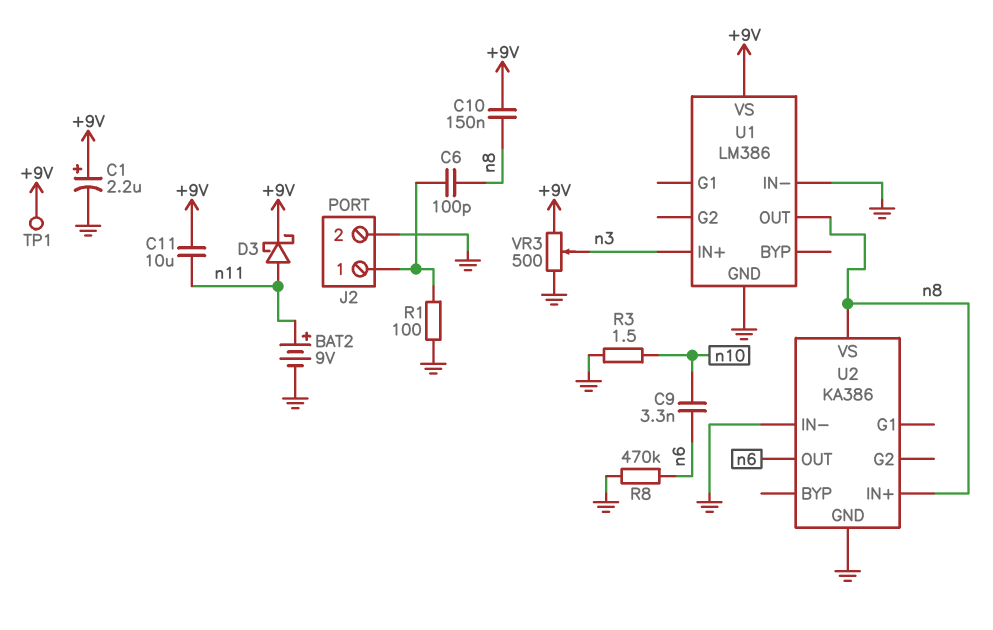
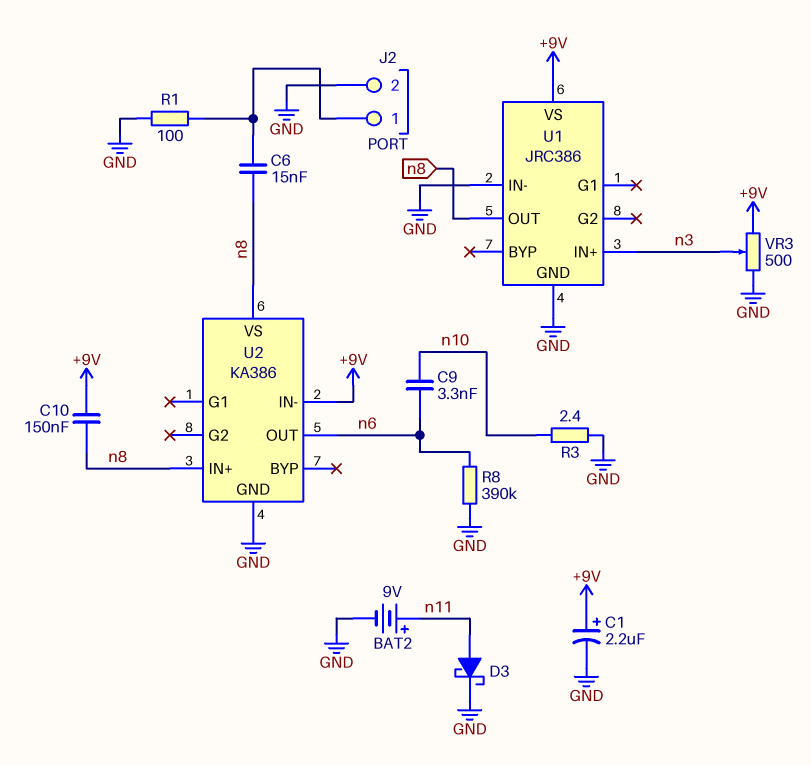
C6: 100pF (J2/1, n8) -> 15nF (J2/1, n8)
C11: 10uF (+9V, n11) -> none
D3: schottky (A n11, K +9V) -> schottky (A n11, K GND)
R3: 1.5 (GND, n10) -> 2.4 (GND, n10)
R8: 470k (GND, n6) -> 390k (GND, n6)
TP1: test point (+9V) -> none
U1: LM386 -> JRC386
U2 pin IN-: GND -> +9V

